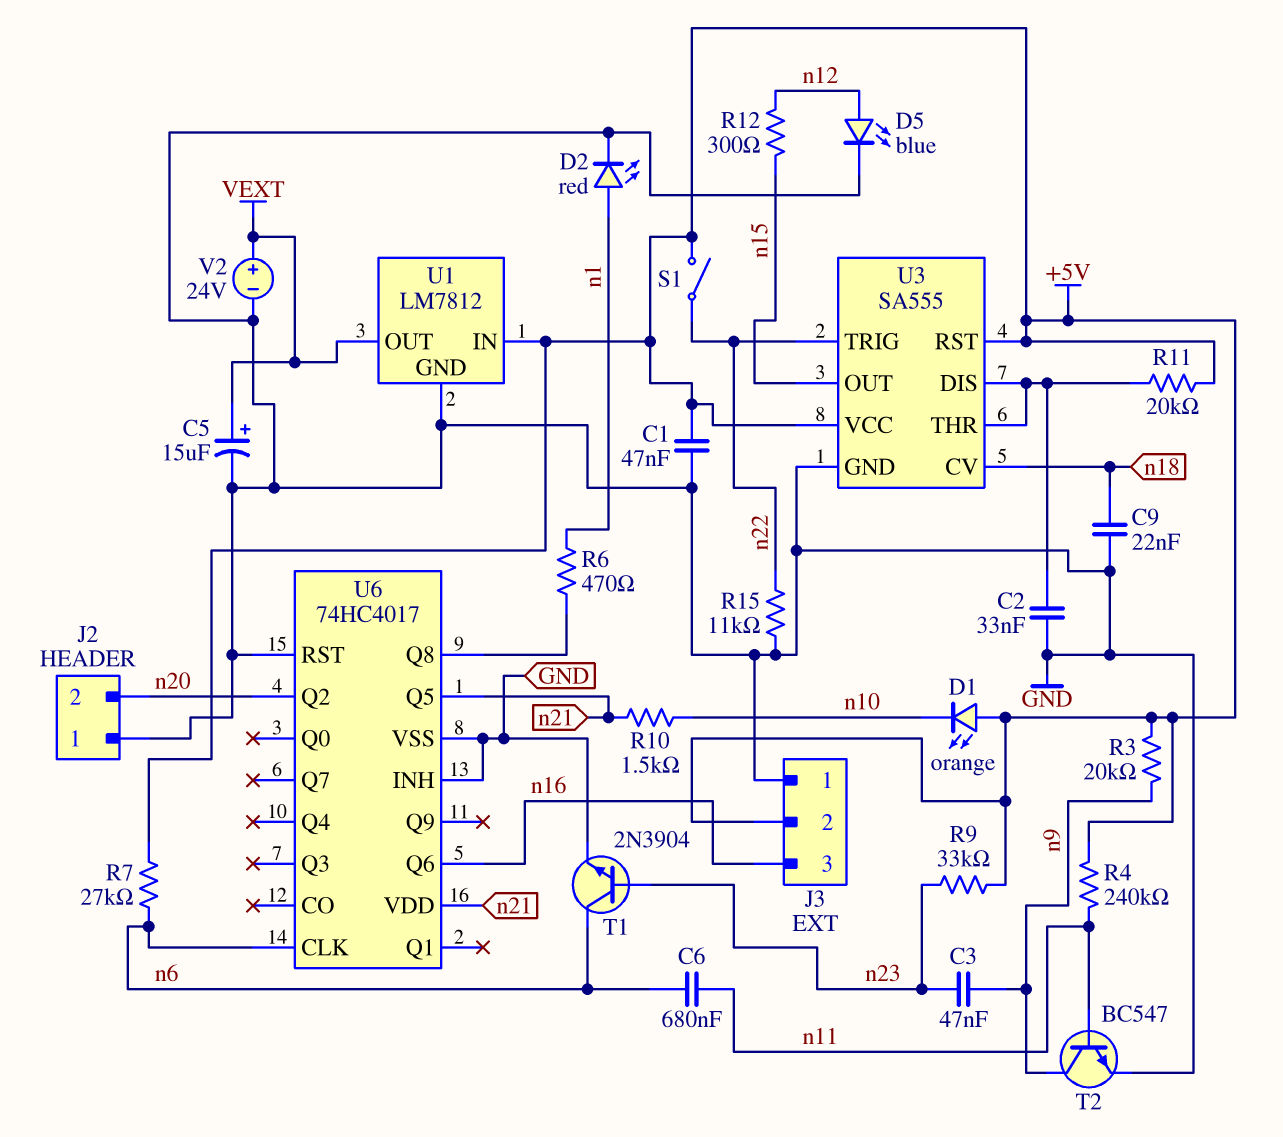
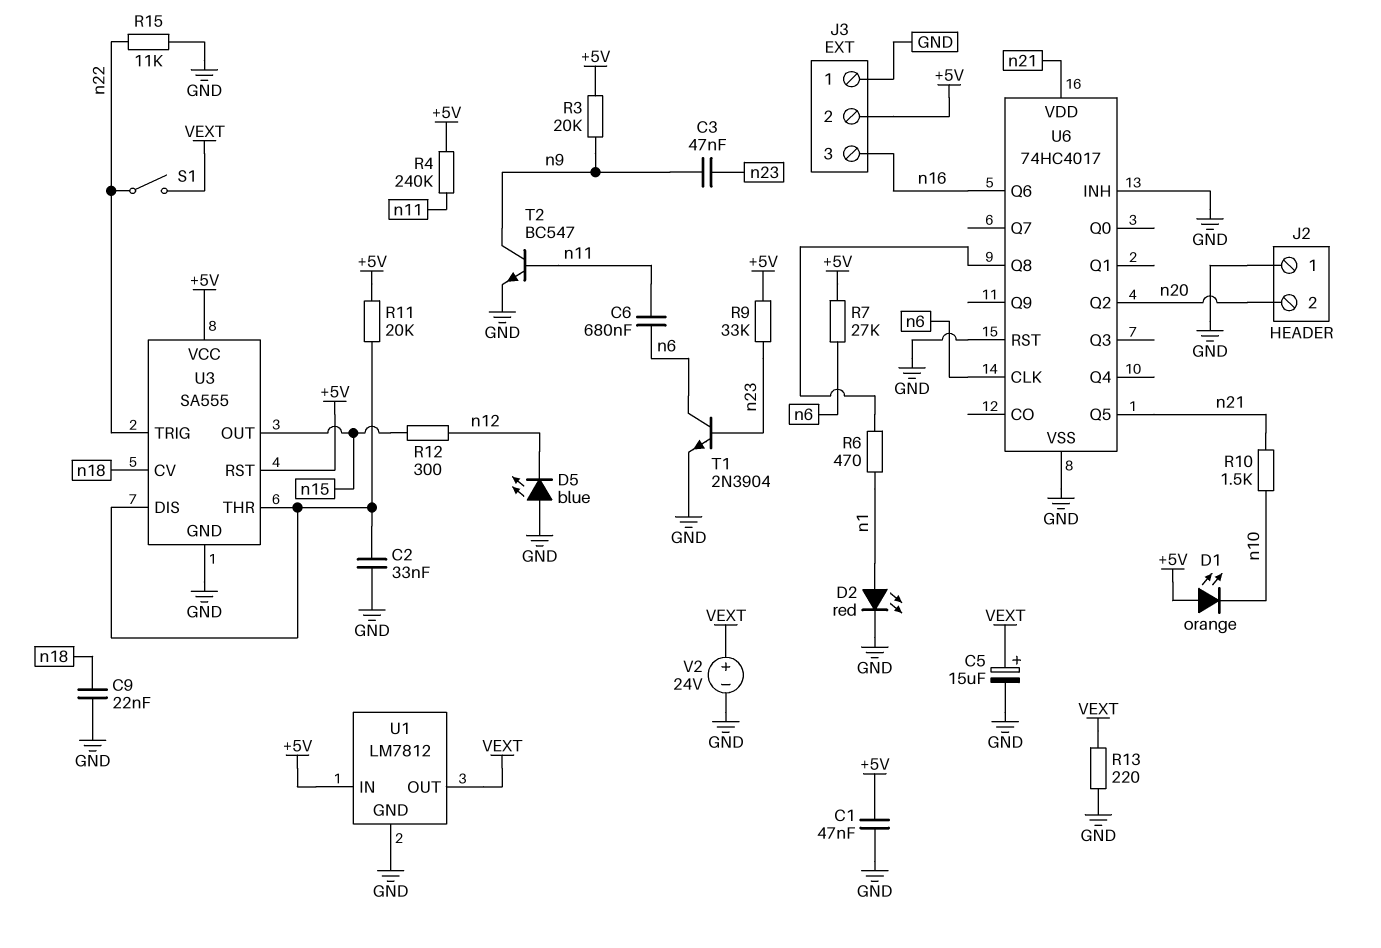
D5: LED blue (A n12, K GND) -> LED blue (A GND, K n12)
R13: none -> 220 (GND, VEXT)
S1: switch (+5V, n22) -> switch (VEXT, n22)

